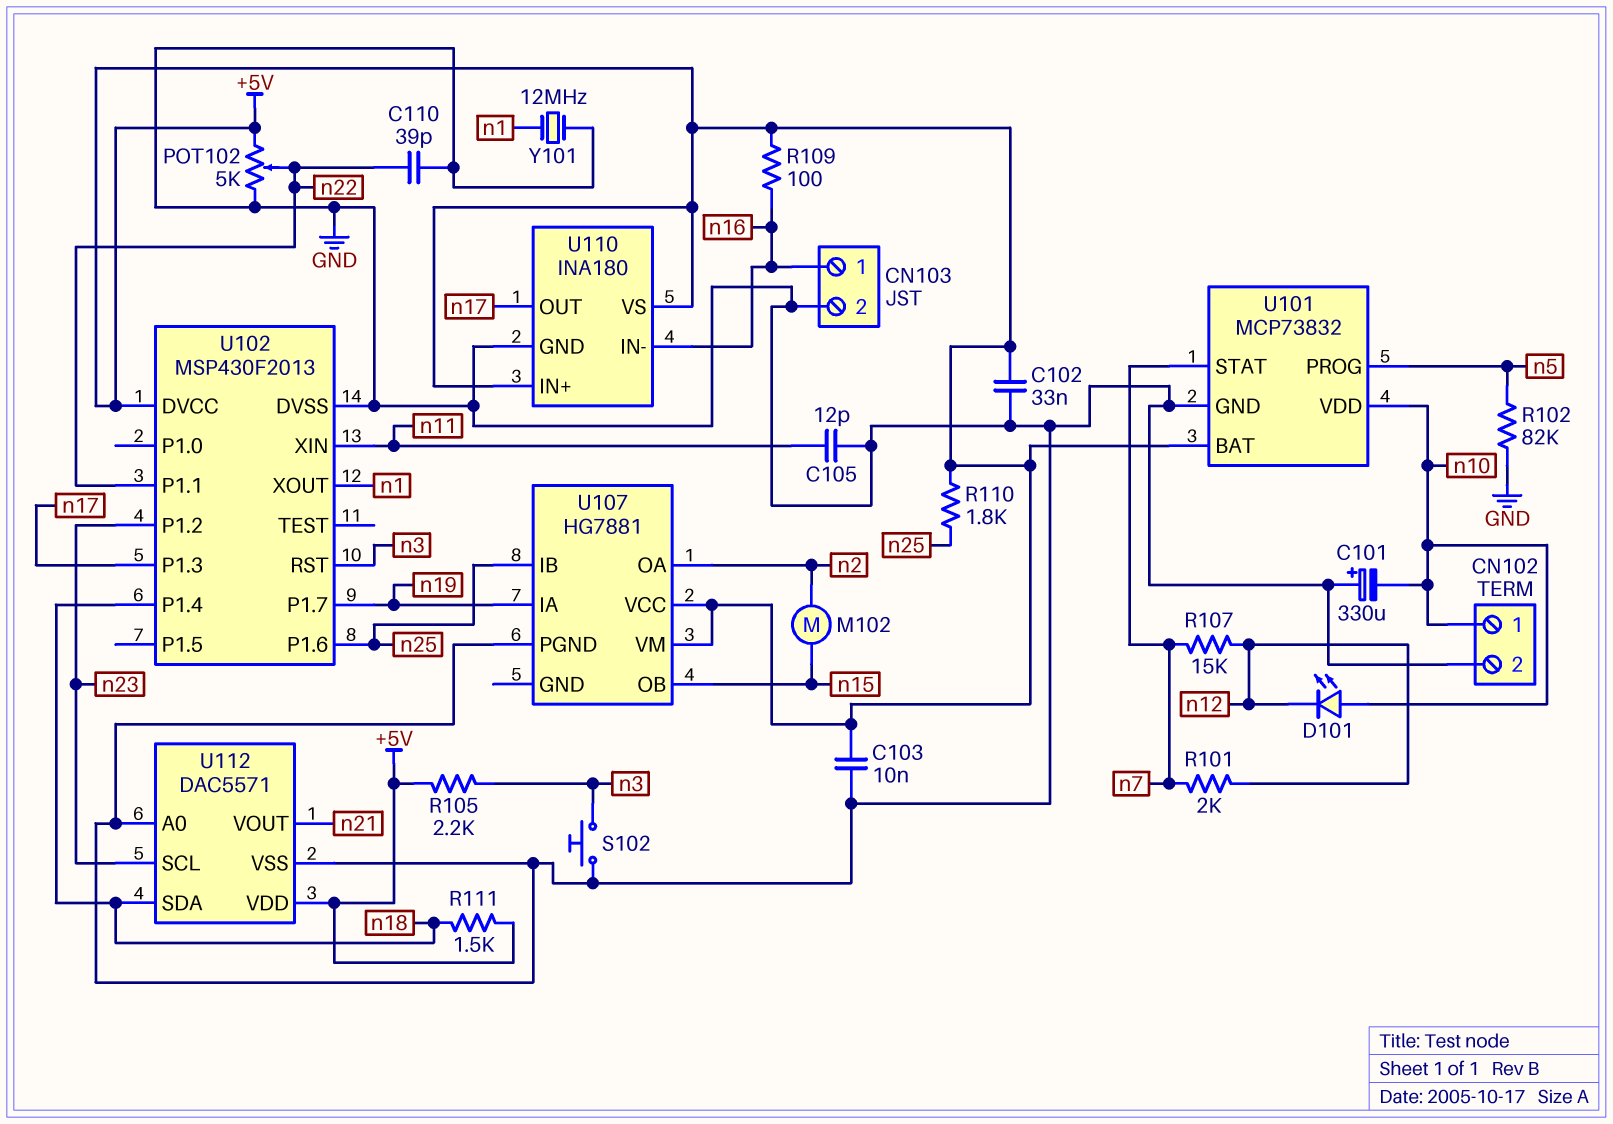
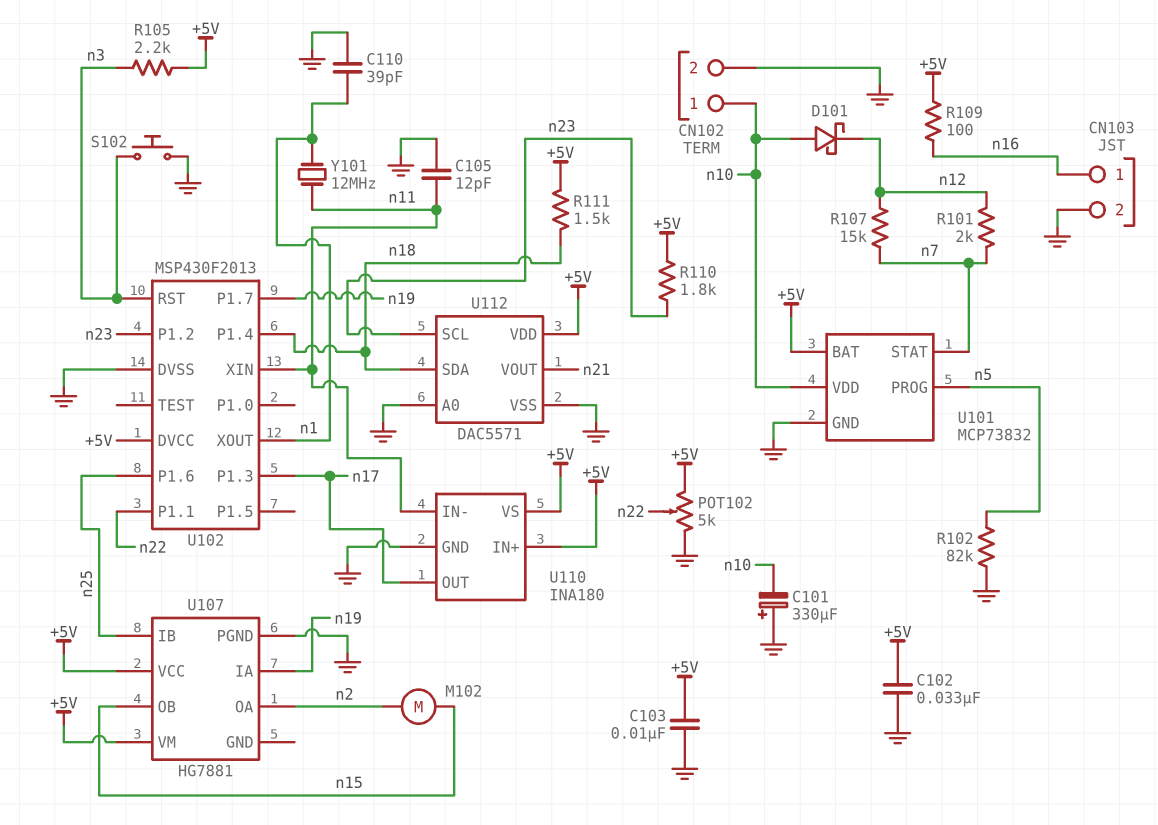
C110: 39pF (GND, n22) -> 39pF (GND, n1)
D101: LED (A n10, K n12) -> schottky (A n10, K n12)
R110: 1.8k (+5V, n25) -> 1.8k (+5V, n23)
U110 pin IN-: n16 -> n11
Y101: 12MHz (GND, n1) -> 12MHz (n1, n11)

